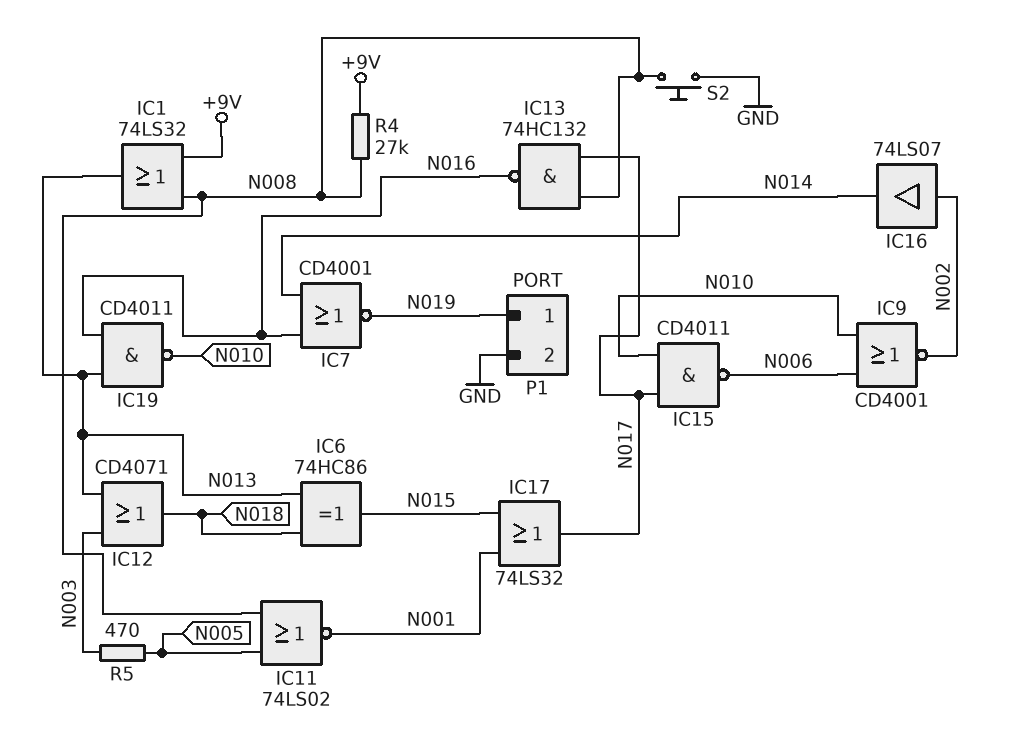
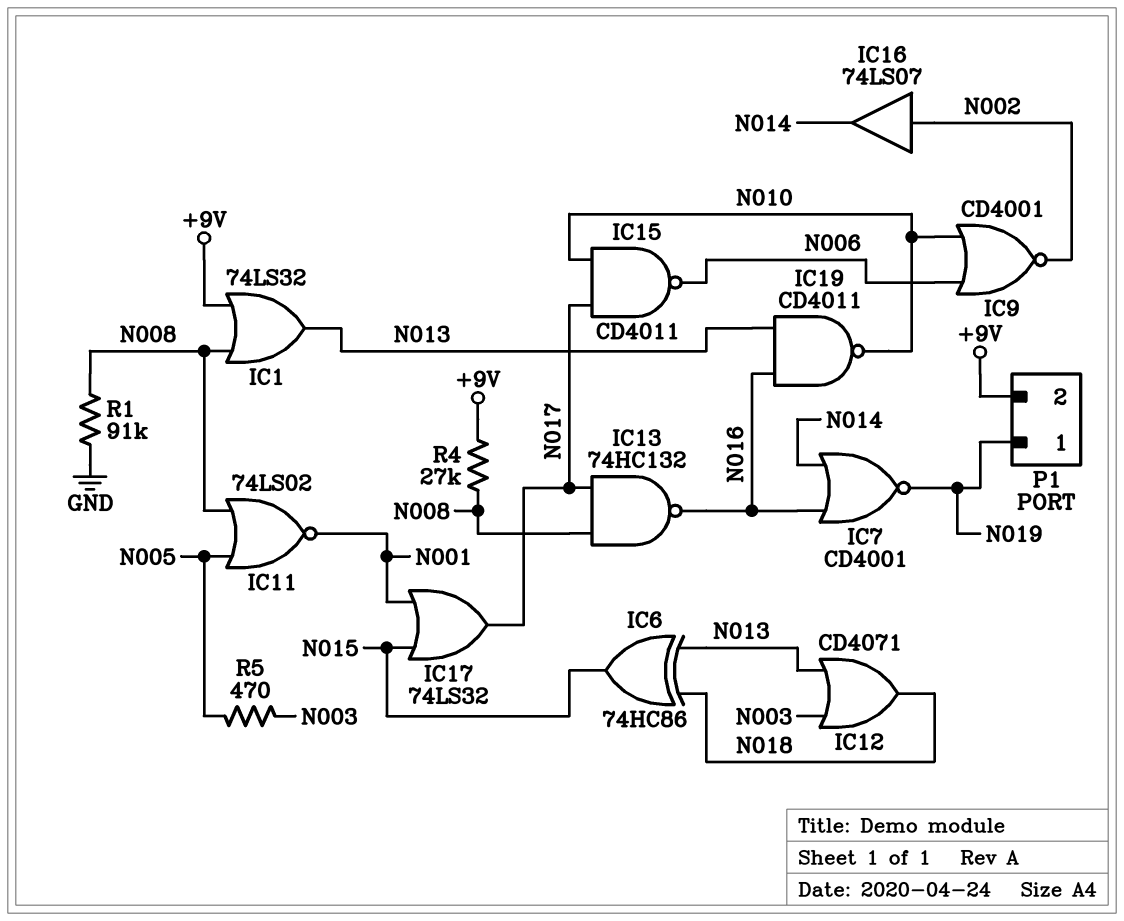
P1 pin 2: GND -> +9V
R1: none -> 91k (GND, N008)
S2: button (GND, N008) -> none

